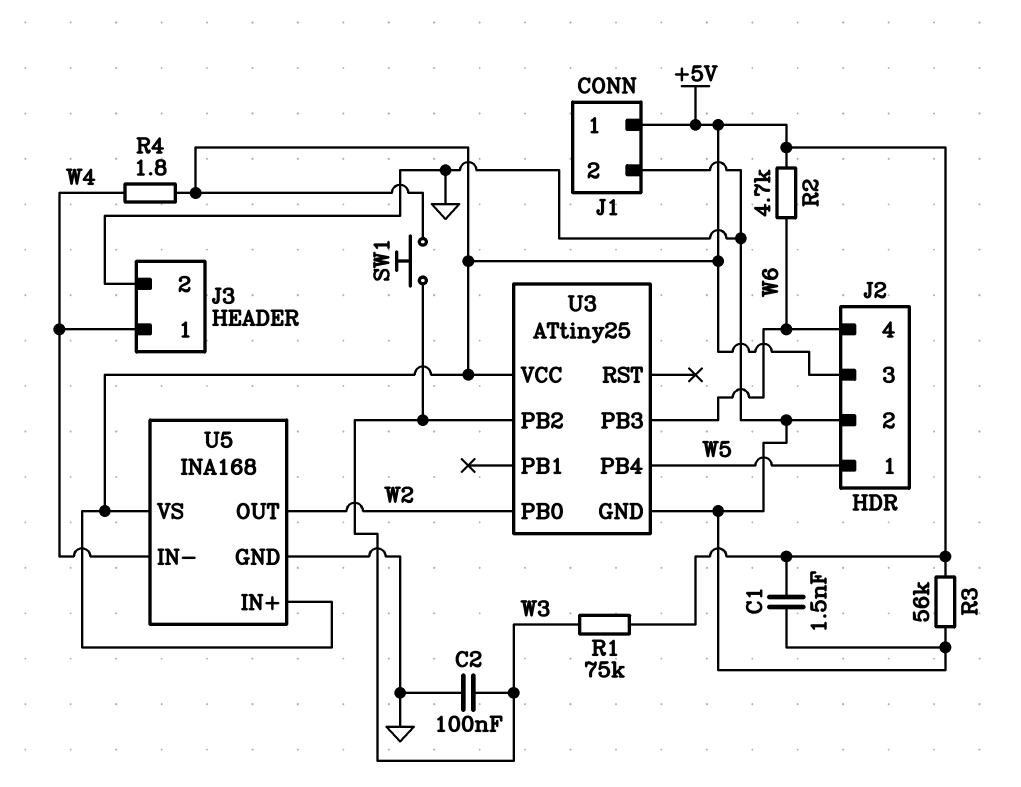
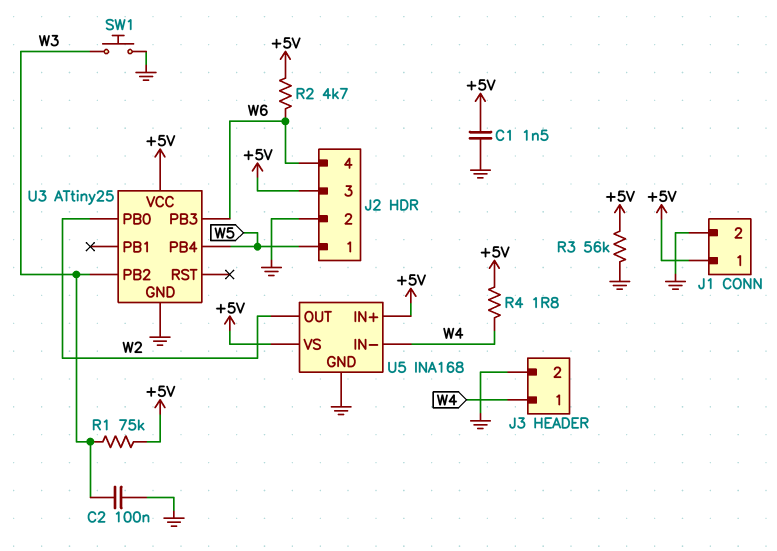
SW1: button (+5V, W3) -> button (GND, W3)

